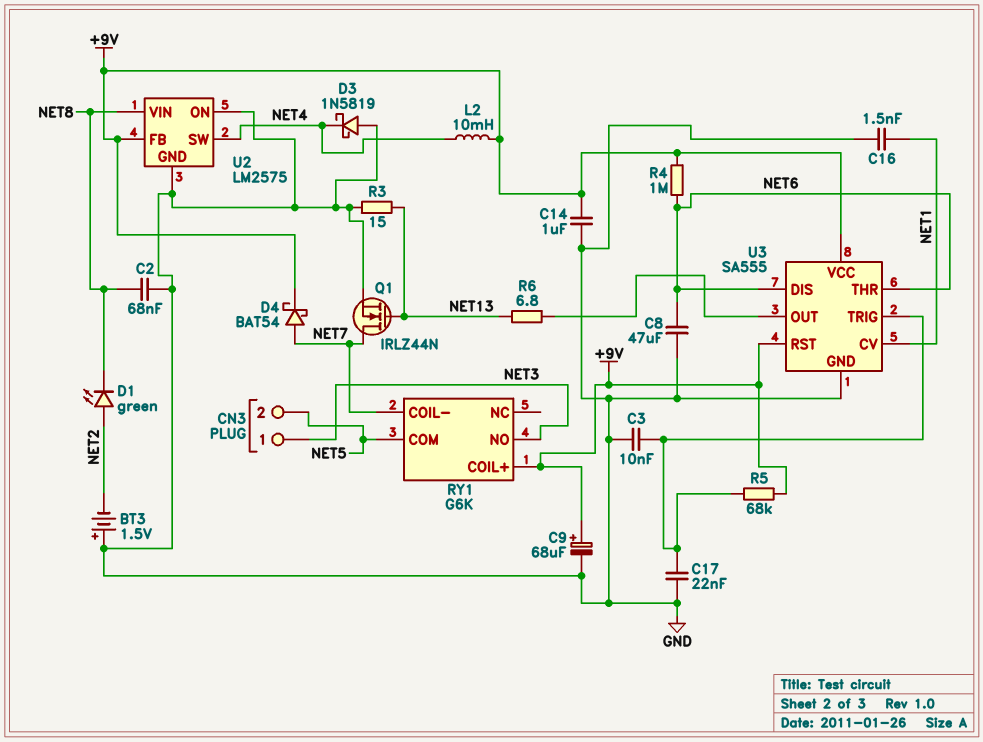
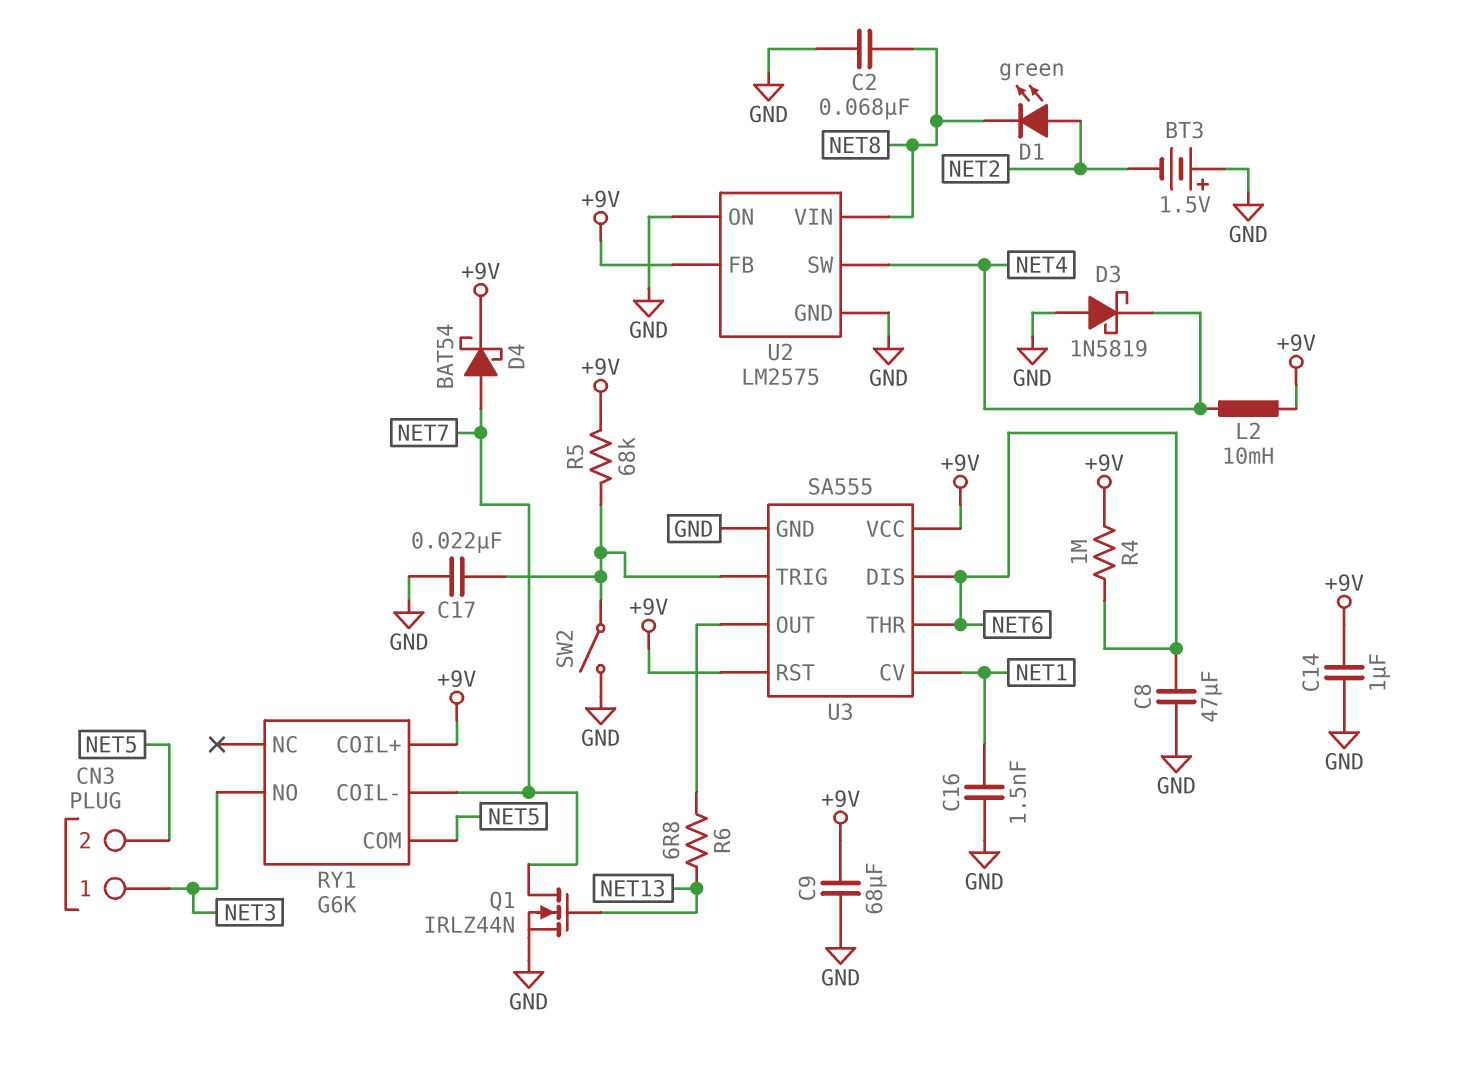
C3: 10nF (GND, U3/TRIG) -> none
C9: 68uF (plus +9V, minus GND) -> 68uF (+9V, GND)
R3: 15 (GND, NET13) -> none
SW2: none -> switch (GND, U3/TRIG)

